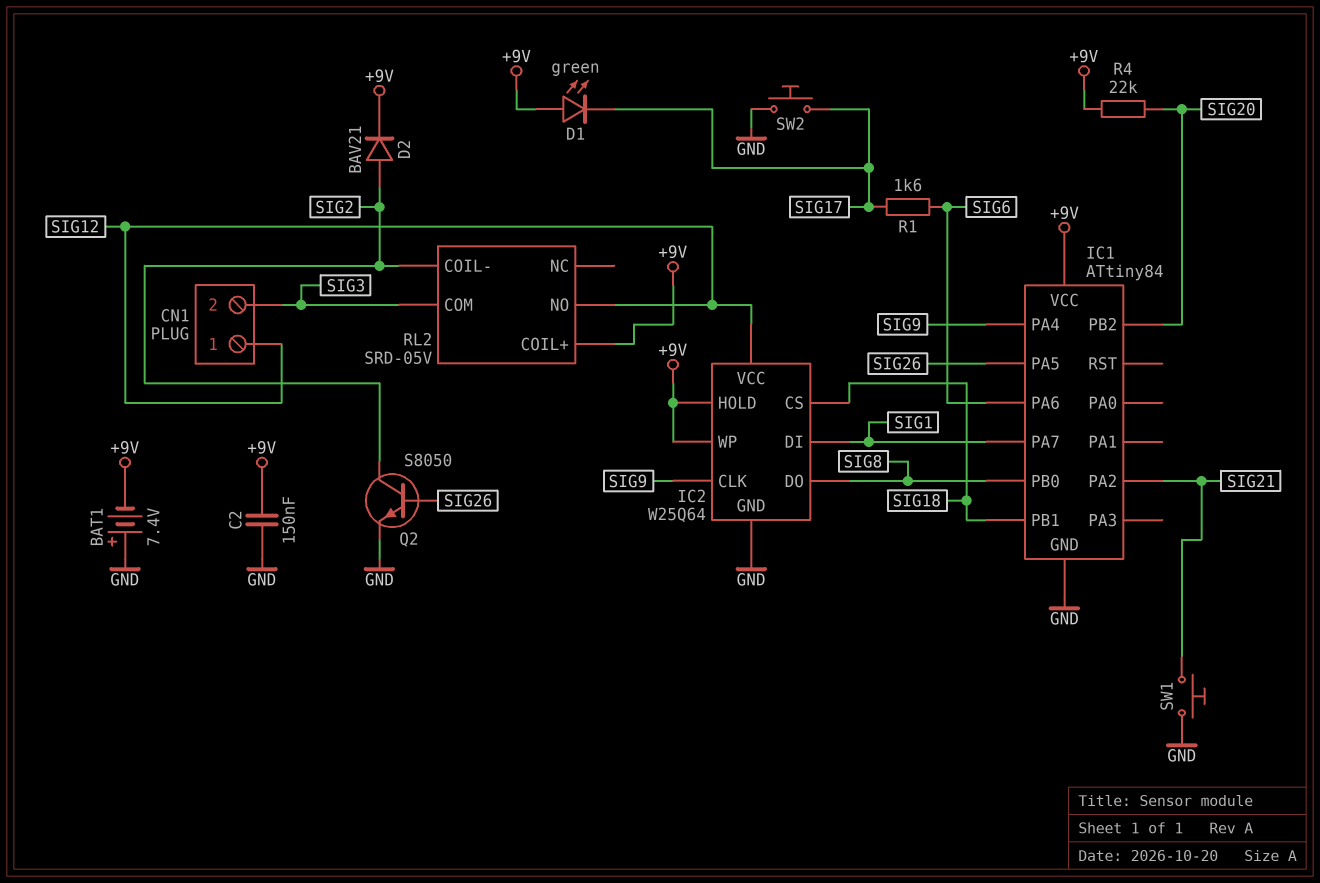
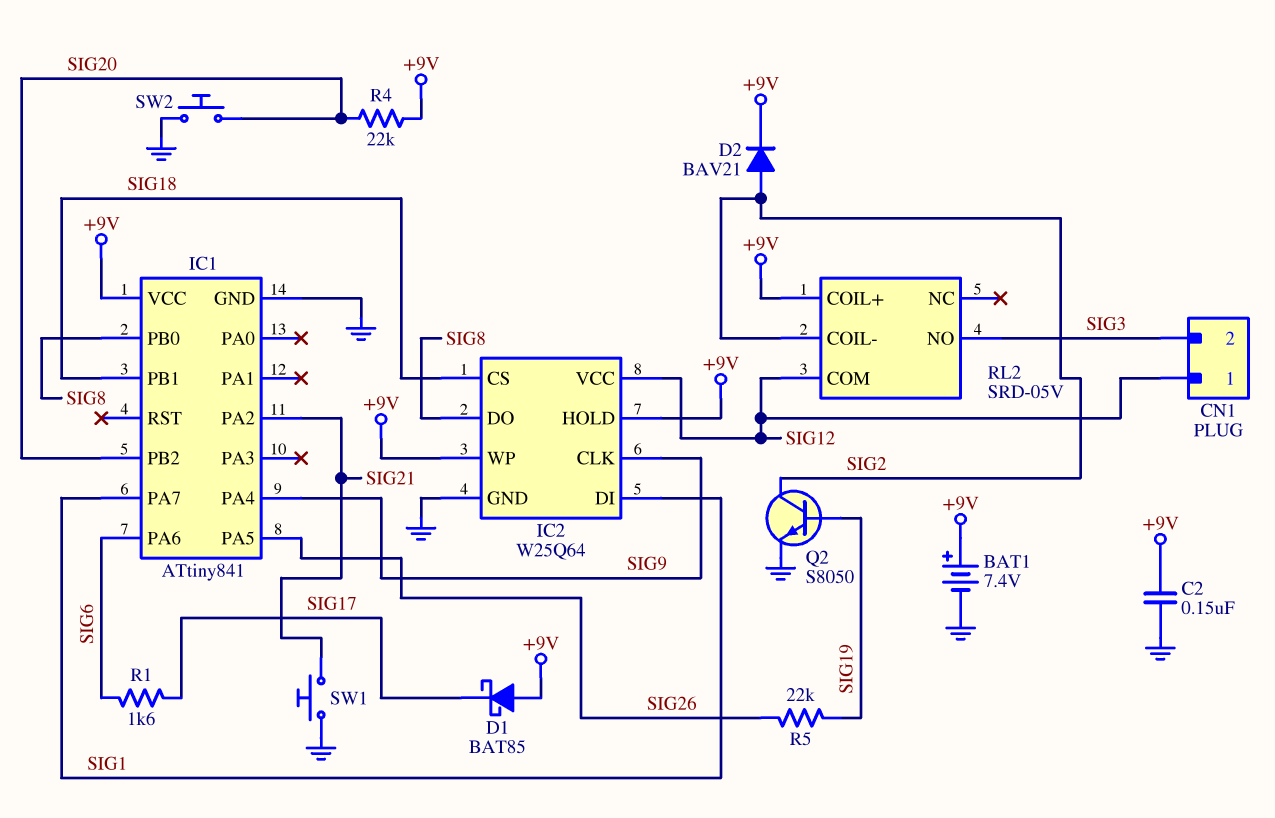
BAT1: 7.4V (plus GND, minus +9V) -> 7.4V (plus +9V, minus GND)
D1: LED green (A +9V, K SIG17) -> schottky BAT85 (A +9V, K SIG17)
IC1: ATtiny84 -> ATtiny841
Q2: NPN S8050 (B SIG26, C SIG2, E GND) -> NPN S8050 (B SIG19, C SIG2, E GND)
R5: none -> 22k (SIG19, SIG26)
RL2 pin COM: SIG3 -> SIG12
RL2 pin NO: SIG12 -> SIG3
SW2: button (GND, SIG17) -> button (GND, SIG20)

